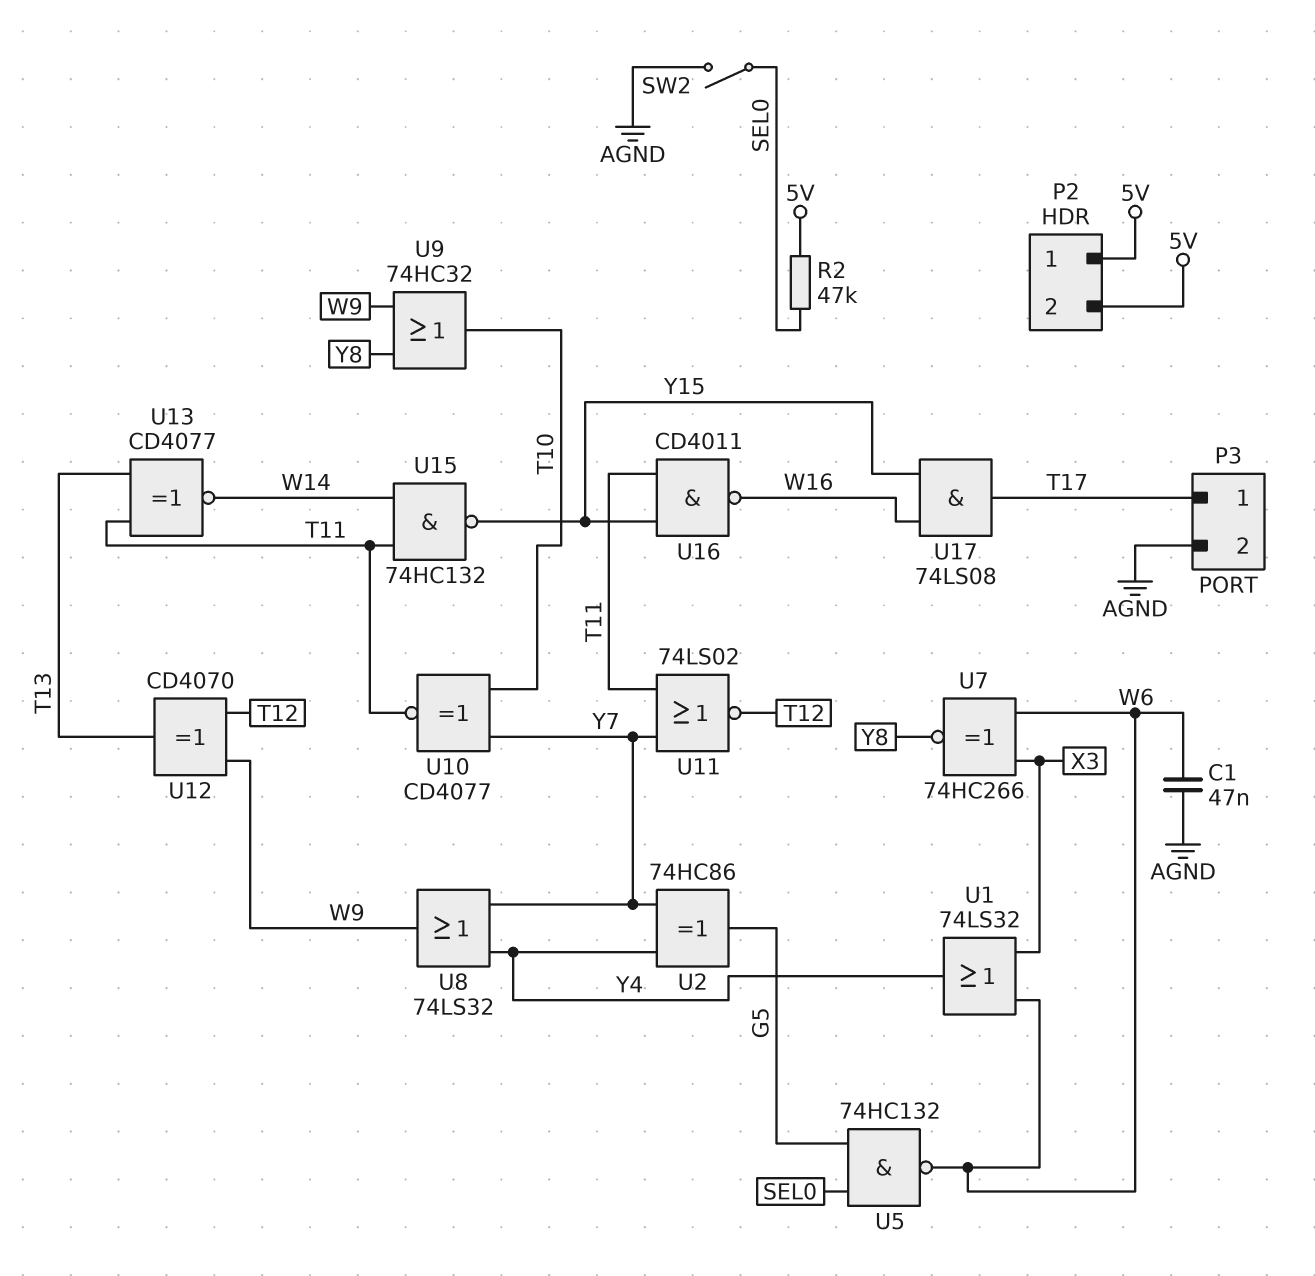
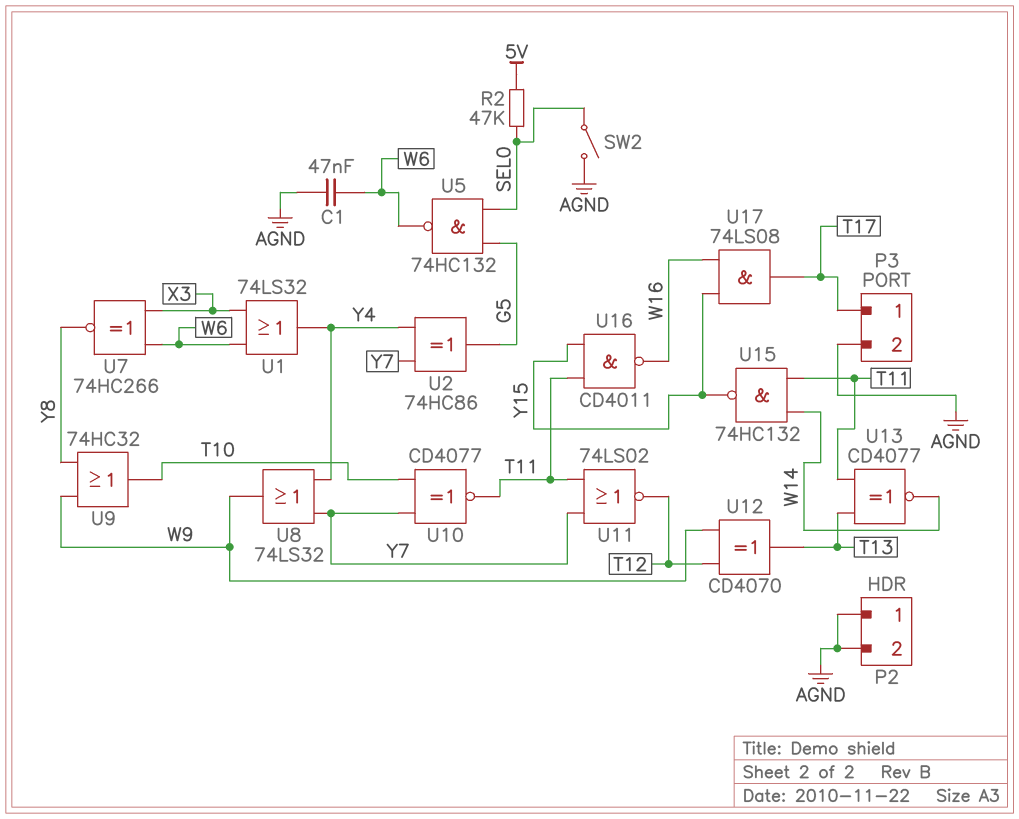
P2 pin 1: 5V -> AGND
P2 pin 2: 5V -> AGND

